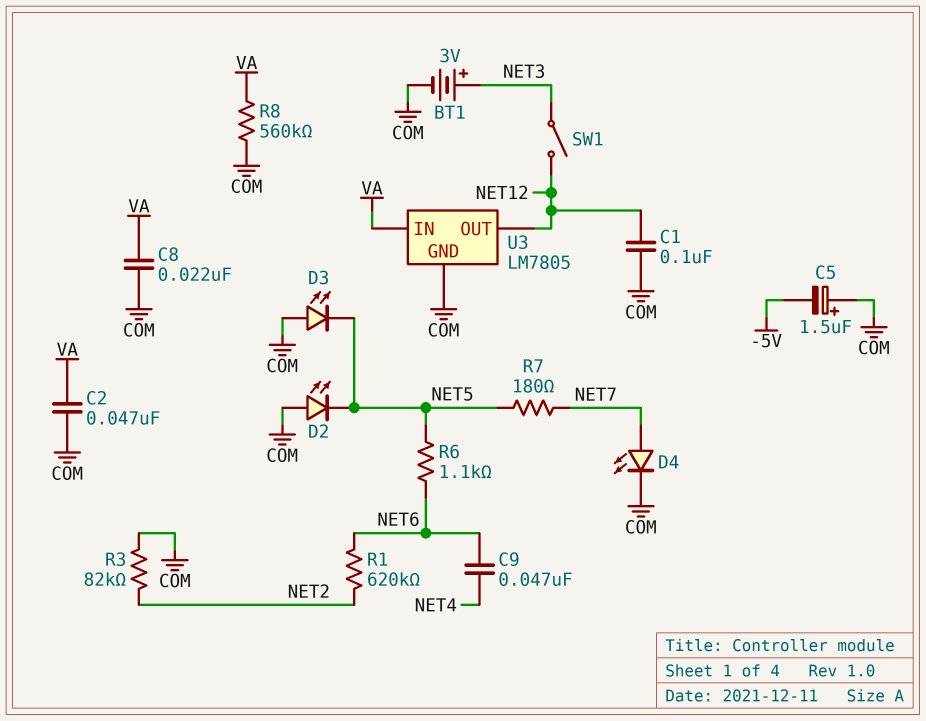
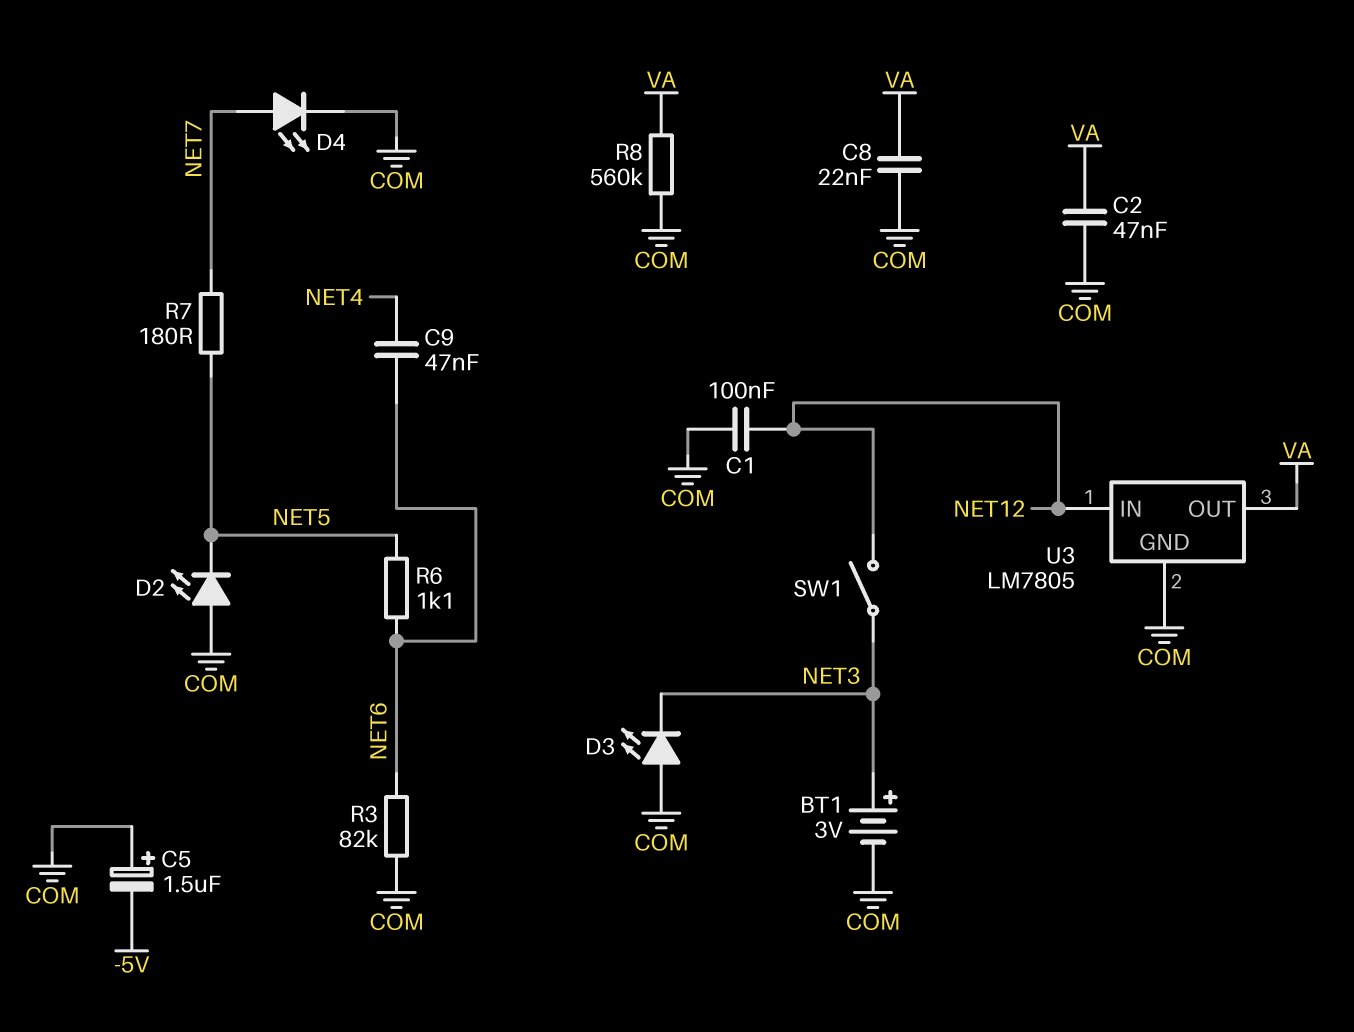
D3: LED (A COM, K NET5) -> LED (A COM, K NET3)
R1: 620k (NET2, NET6) -> none
R3: 82k (COM, NET2) -> 82k (COM, NET6)
U3 pin IN: VA -> NET12
U3 pin OUT: NET12 -> VA

